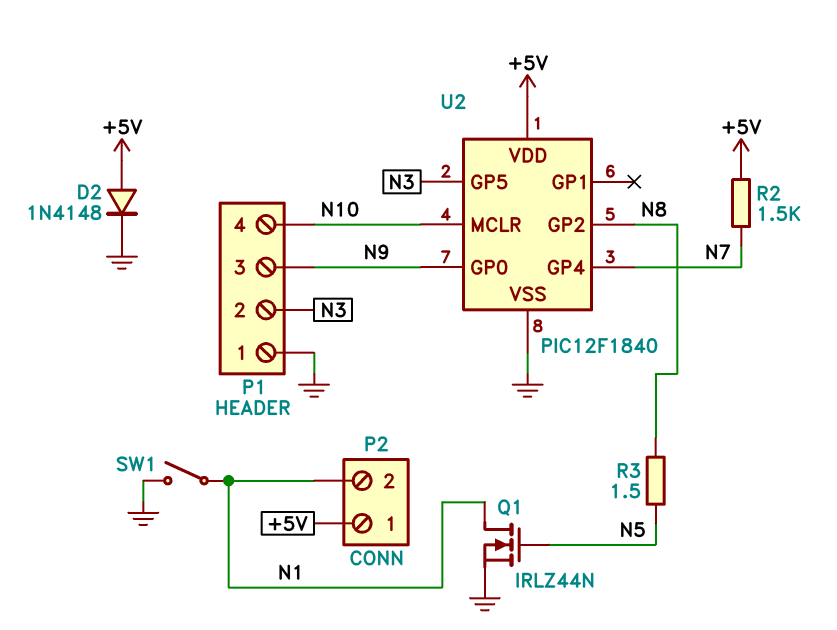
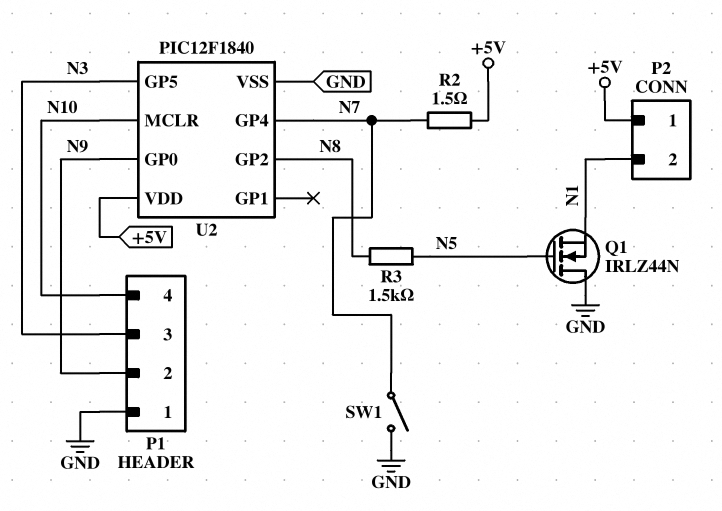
D2: diode 1N4148 (A +5V, K GND) -> none
P1 pin 2: N3 -> N9
P1 pin 3: N9 -> N3
Q1: NMOS IRLZ44N (G N5, D N1, S GND) -> NMOS IRLZ44N (G N5, D GND, S N1)
R2: 1.5k (+5V, N7) -> 1.5 (+5V, N7)
R3: 1.5 (N5, N8) -> 1.5k (N5, N8)
SW1: switch (GND, N1) -> switch (GND, N7)

